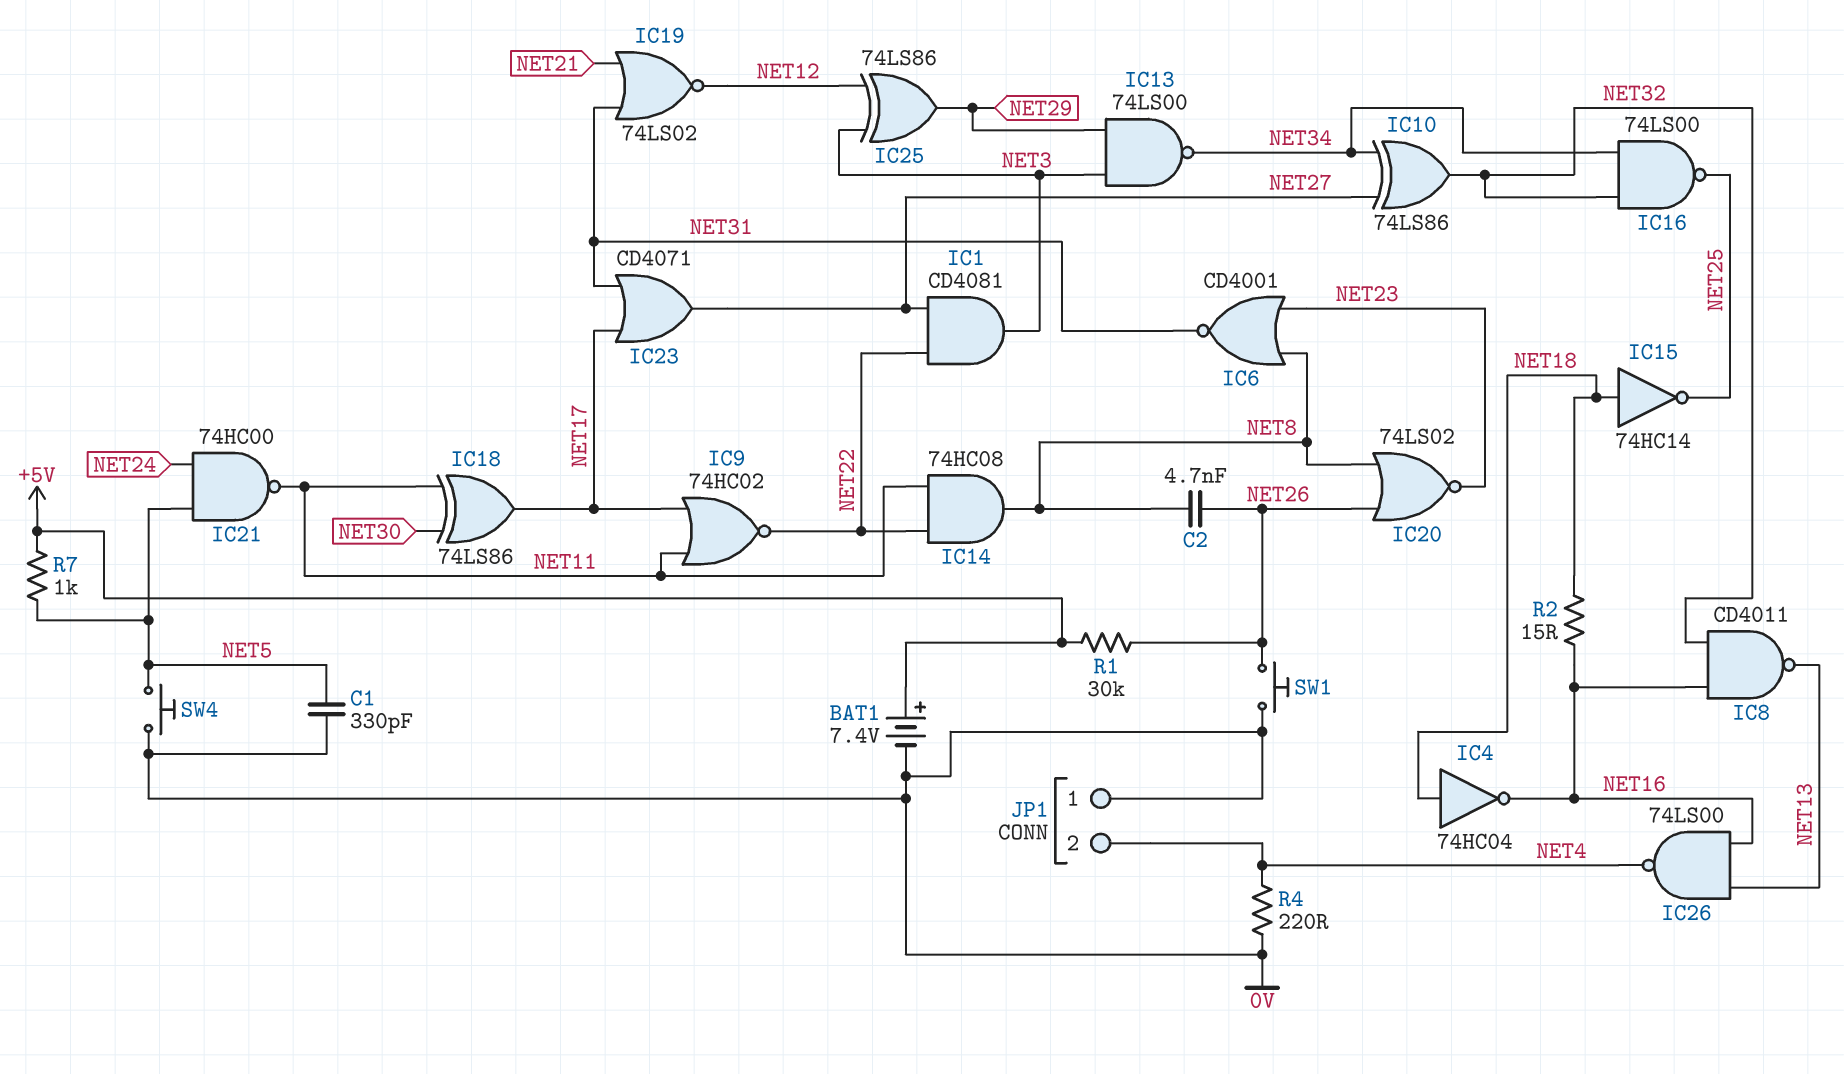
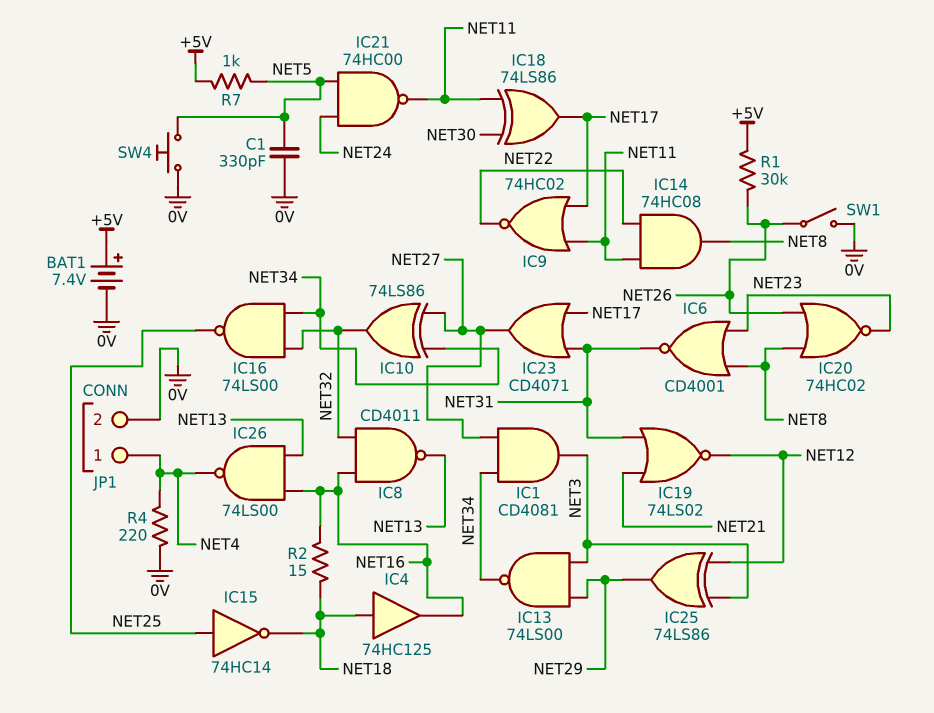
C2: 4.7nF (NET8, NET26) -> none
IC1: AND CD4081 (in NET22, in NET27, out NET3) -> AND CD4081 (in NET27, in NET34, out NET3)
IC4: NOT 74HC04 (in NET18, out NET16) -> buffer 74HC125 (in NET18, out NET16)
IC15: NOT 74HC14 (in NET18, out NET25) -> NOT 74HC14 (in NET25, out NET18)
IC20: NOR 74LS02 (in NET8, in NET26, out NET23) -> NOR 74HC02 (in NET8, in NET26, out NET23)
JP1 pin 1: 0V -> NET4
JP1 pin 2: NET4 -> 0V
SW1: button (0V, NET26) -> switch (0V, NET26)

